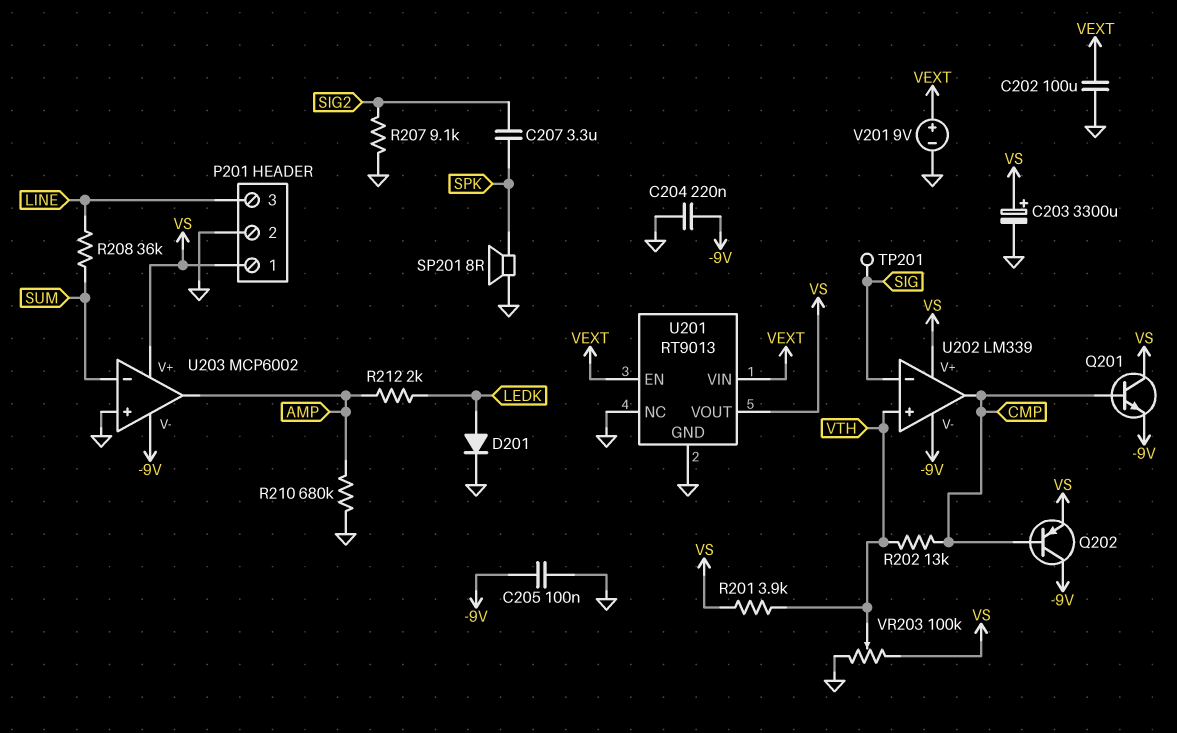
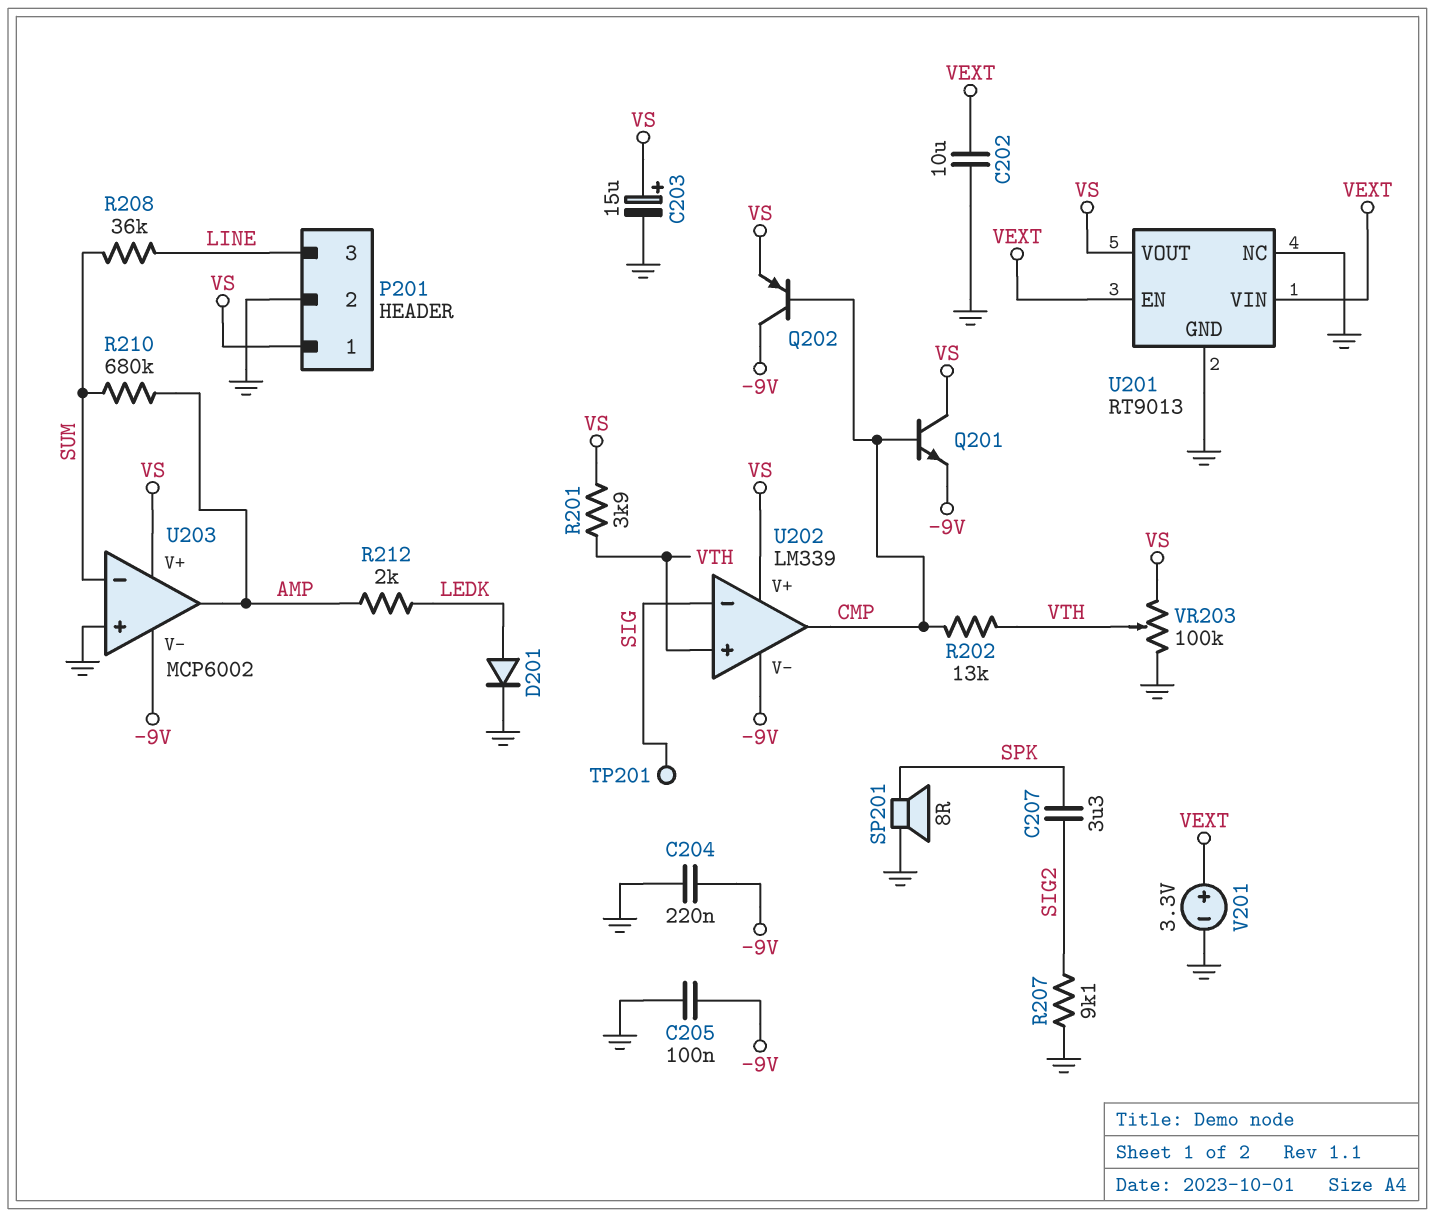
C202: 100uF (GND, VEXT) -> 10uF (GND, VEXT)
C203: 3300uF (plus VS, minus GND) -> 15uF (plus VS, minus GND)
R210: 680k (AMP, GND) -> 680k (AMP, SUM)
V201: 9V (plus VEXT, minus GND) -> 3.3V (plus VEXT, minus GND)

